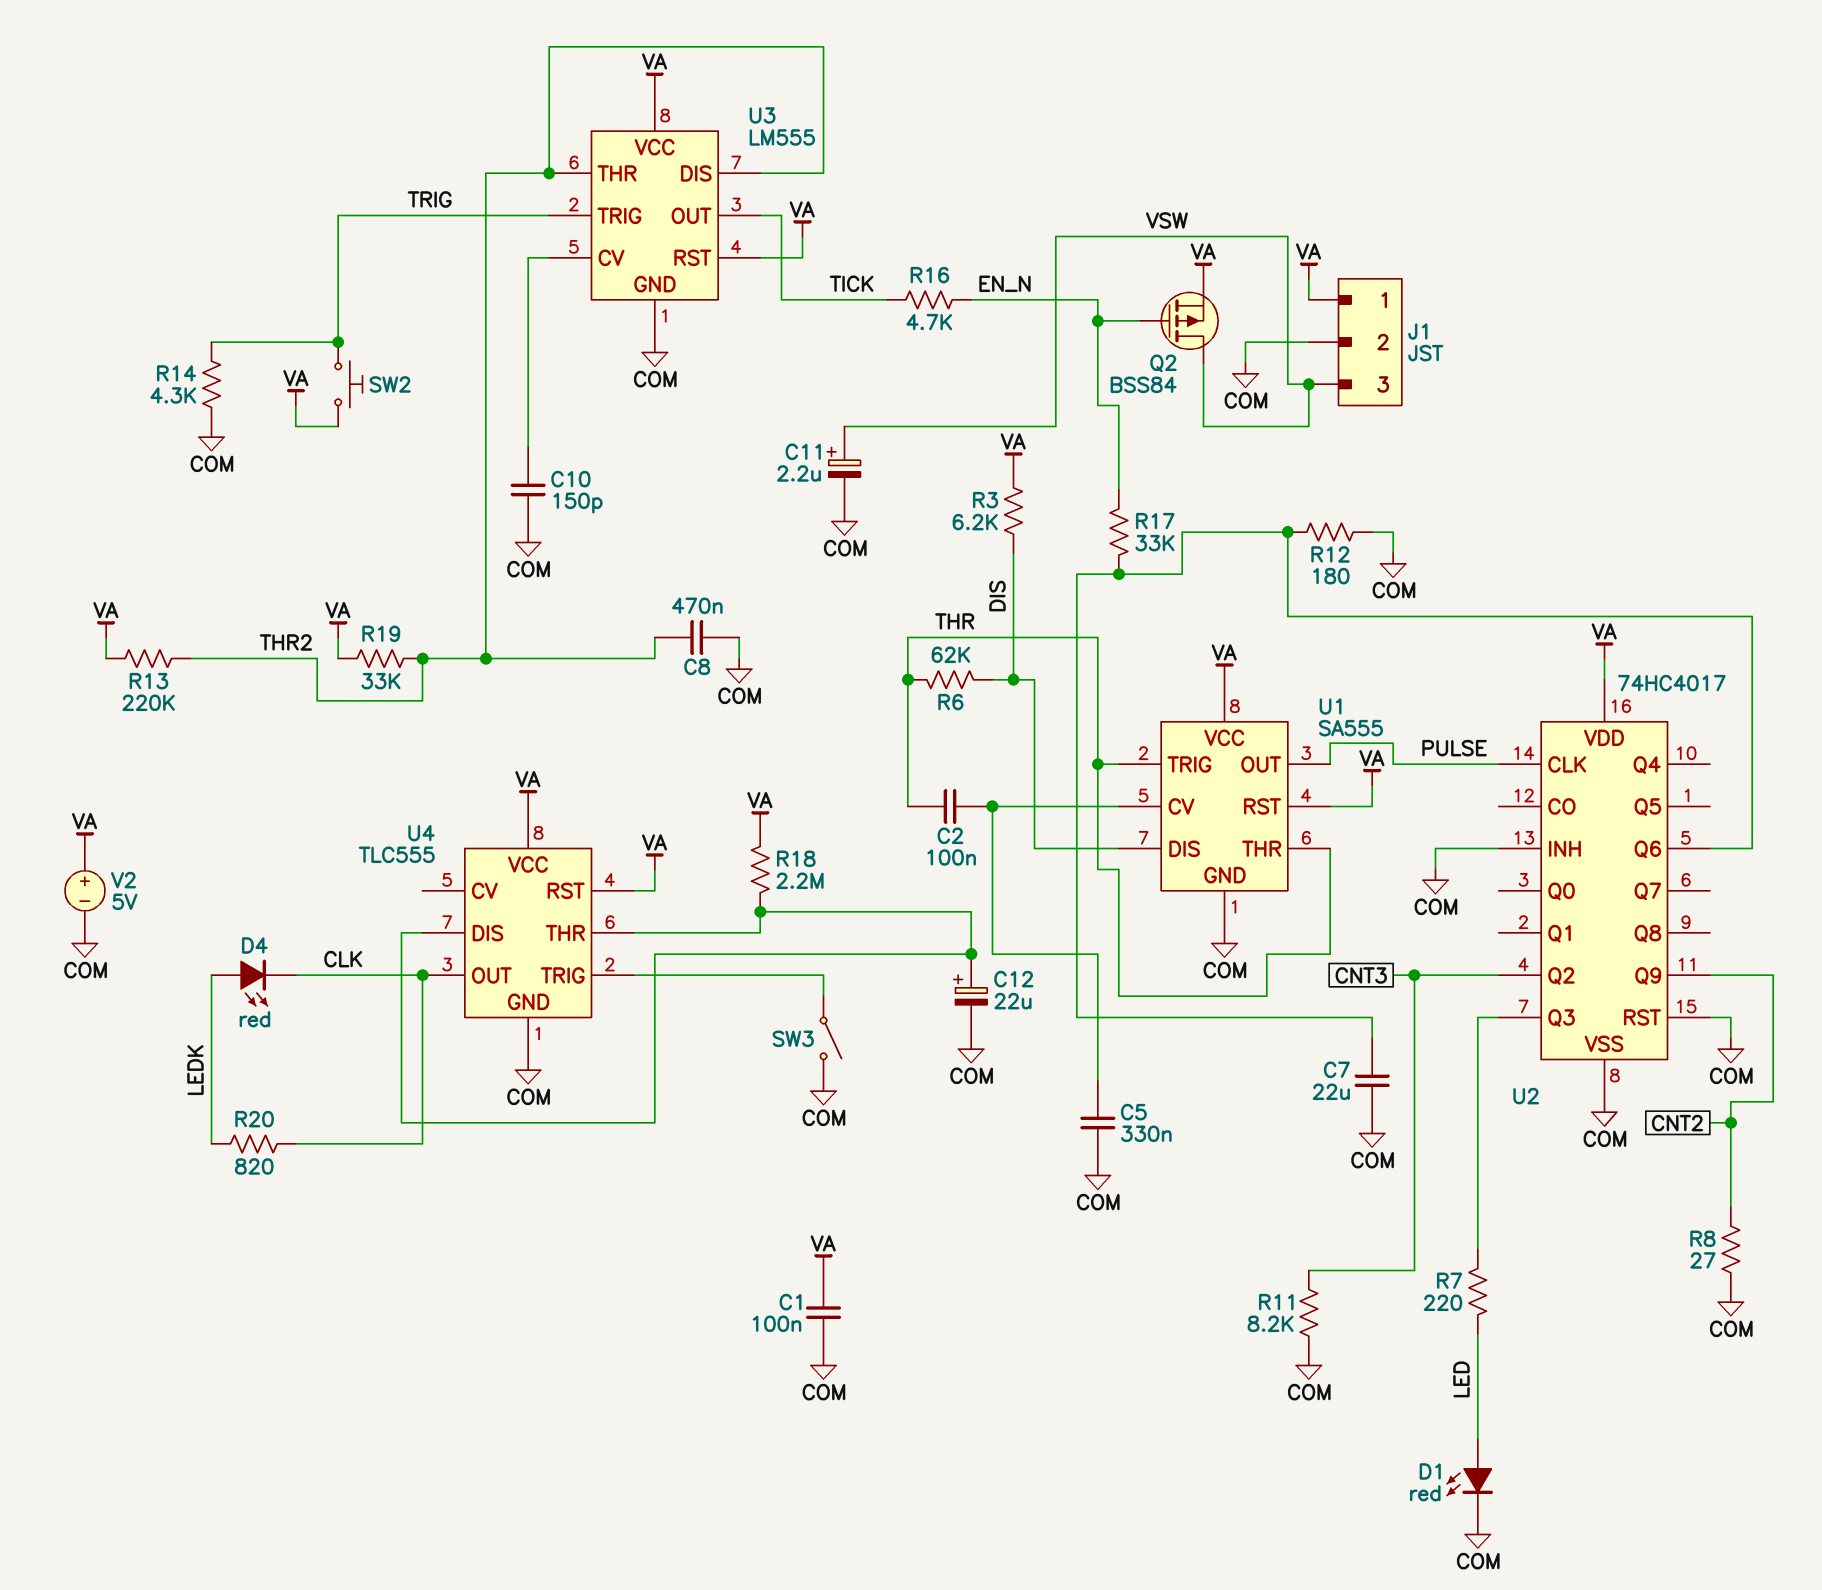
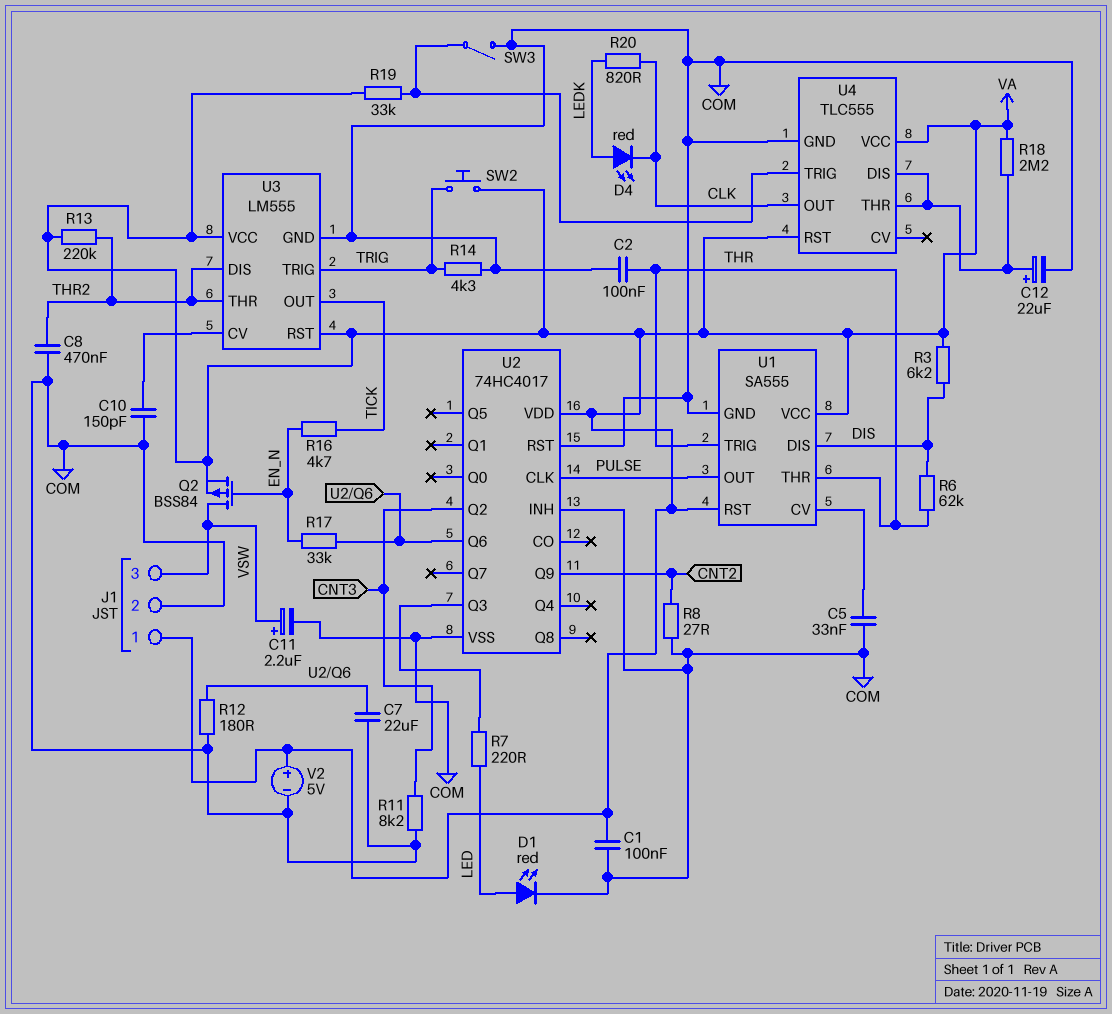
C2: 100nF (THR, U1/CV) -> 100nF (COM, THR)
C5: 330nF (COM, U1/CV) -> 33nF (COM, U1/CV)
R19: 33k (THR2, VA) -> 33k (U4/TRIG, VA)

